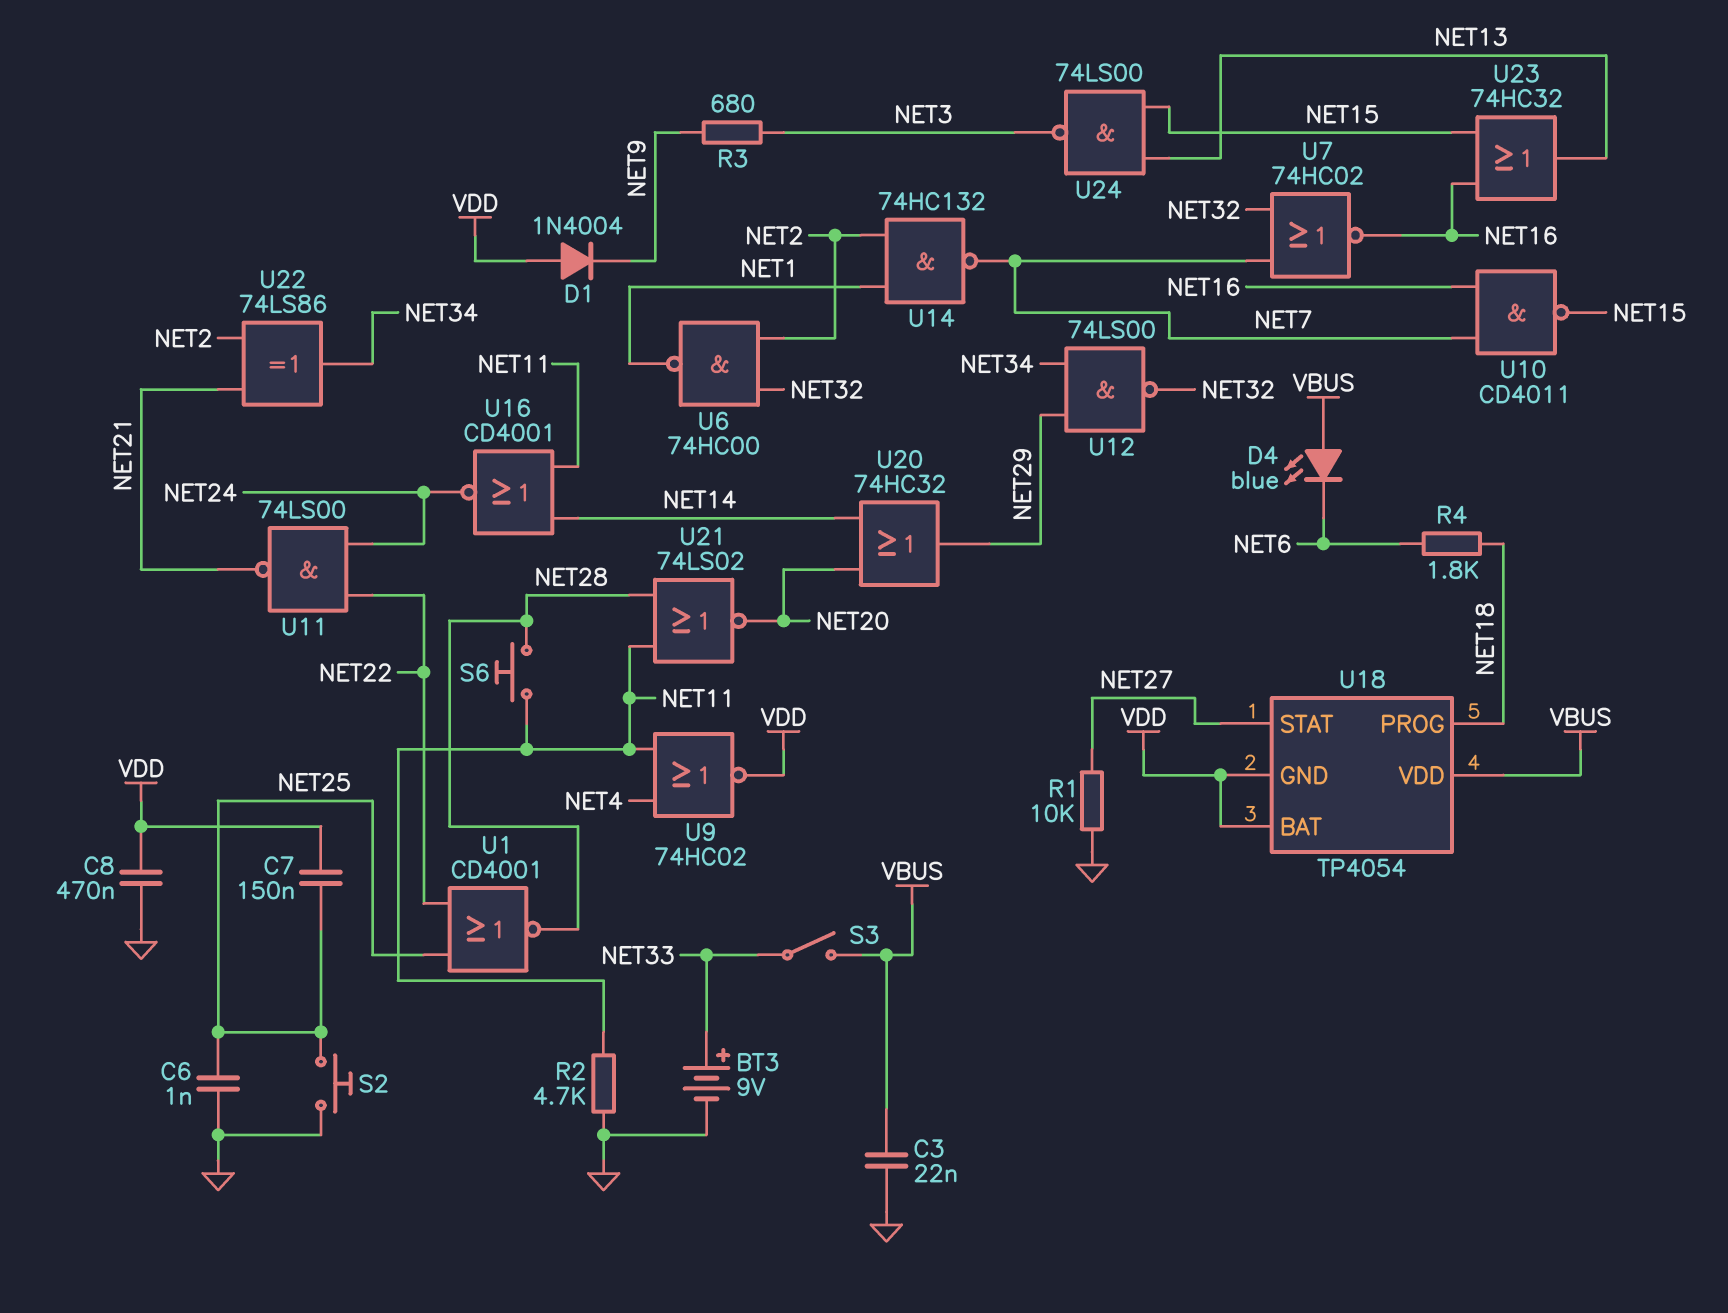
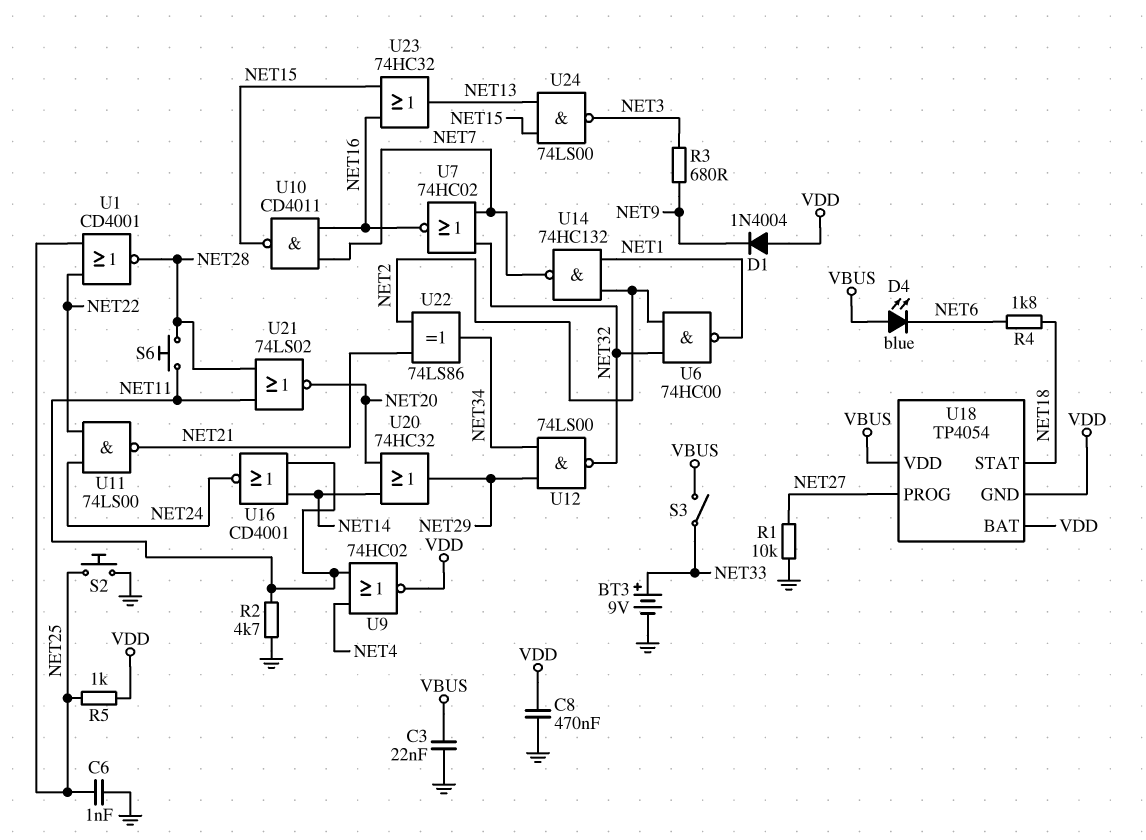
C7: 150nF (NET25, VDD) -> none
R5: none -> 1k (NET25, VDD)
U18 pin PROG: NET18 -> NET27
U18 pin STAT: NET27 -> NET18

